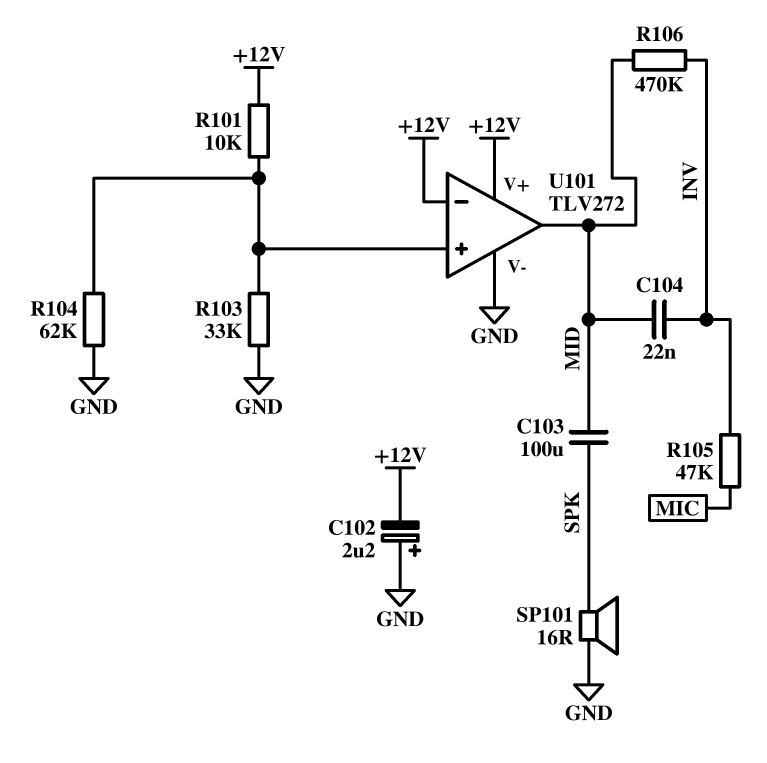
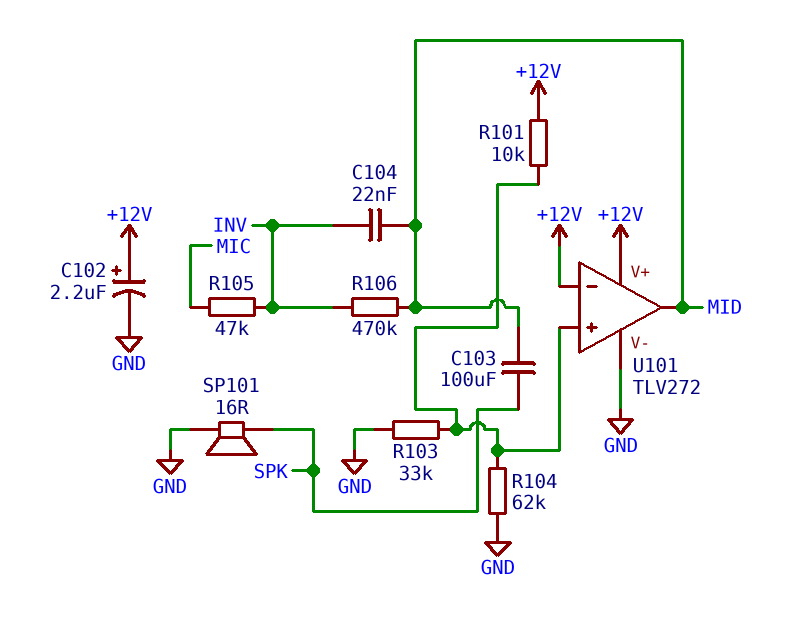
C102: 2.2uF (plus GND, minus +12V) -> 2.2uF (plus +12V, minus GND)

